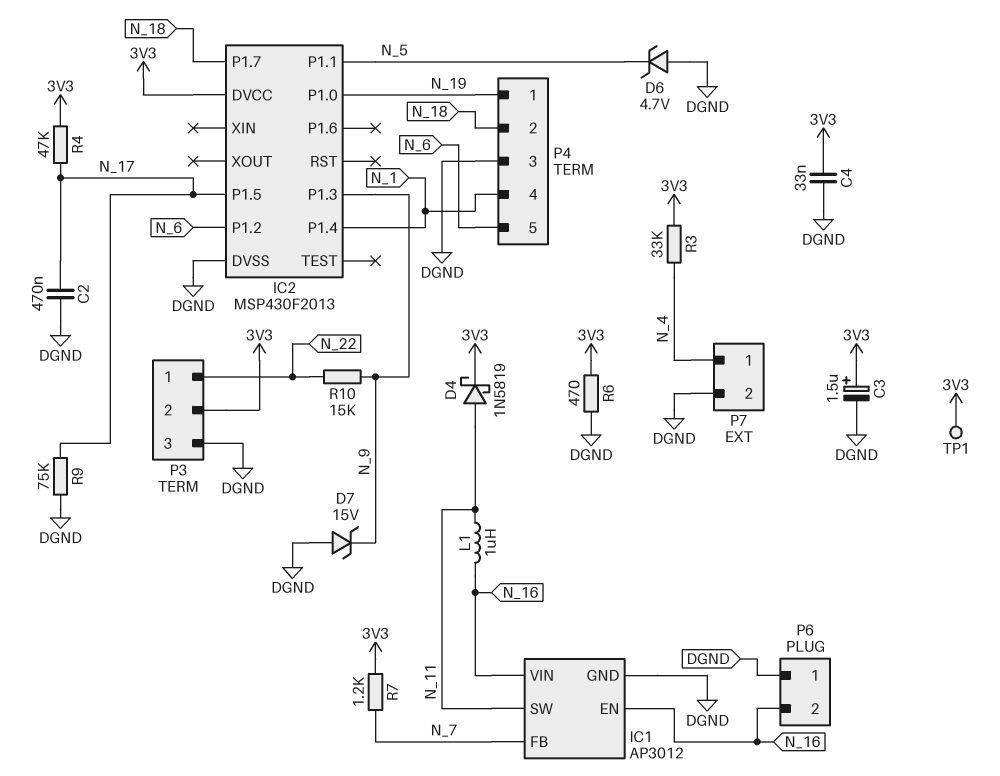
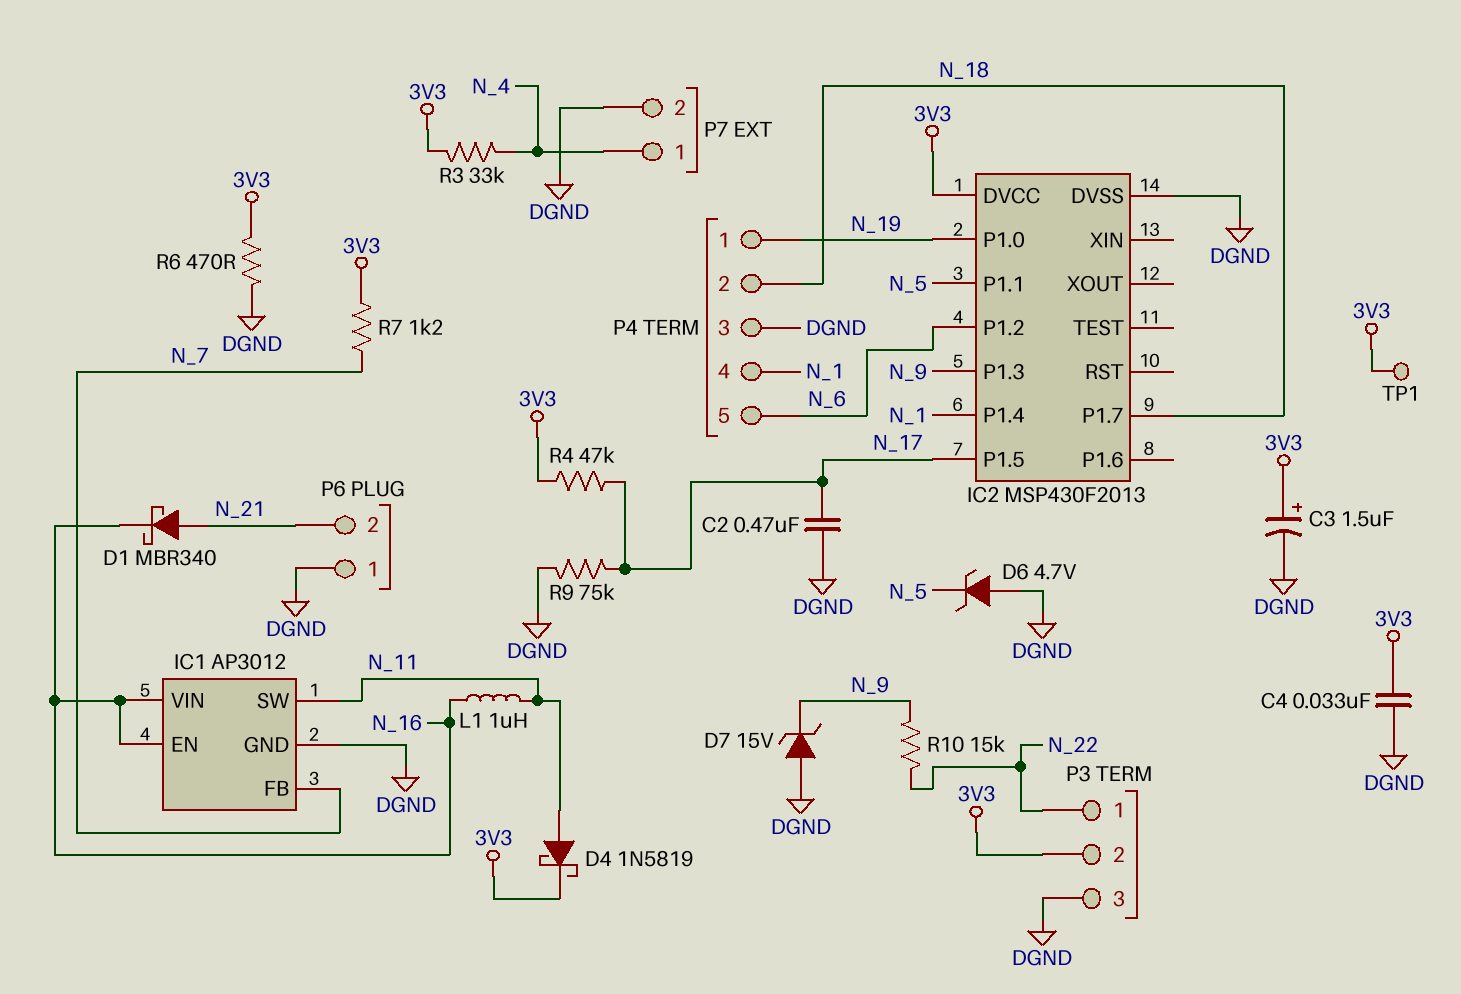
D1: none -> schottky MBR340 (A N_21, K N_16)
P6 pin 2: N_16 -> N_21

